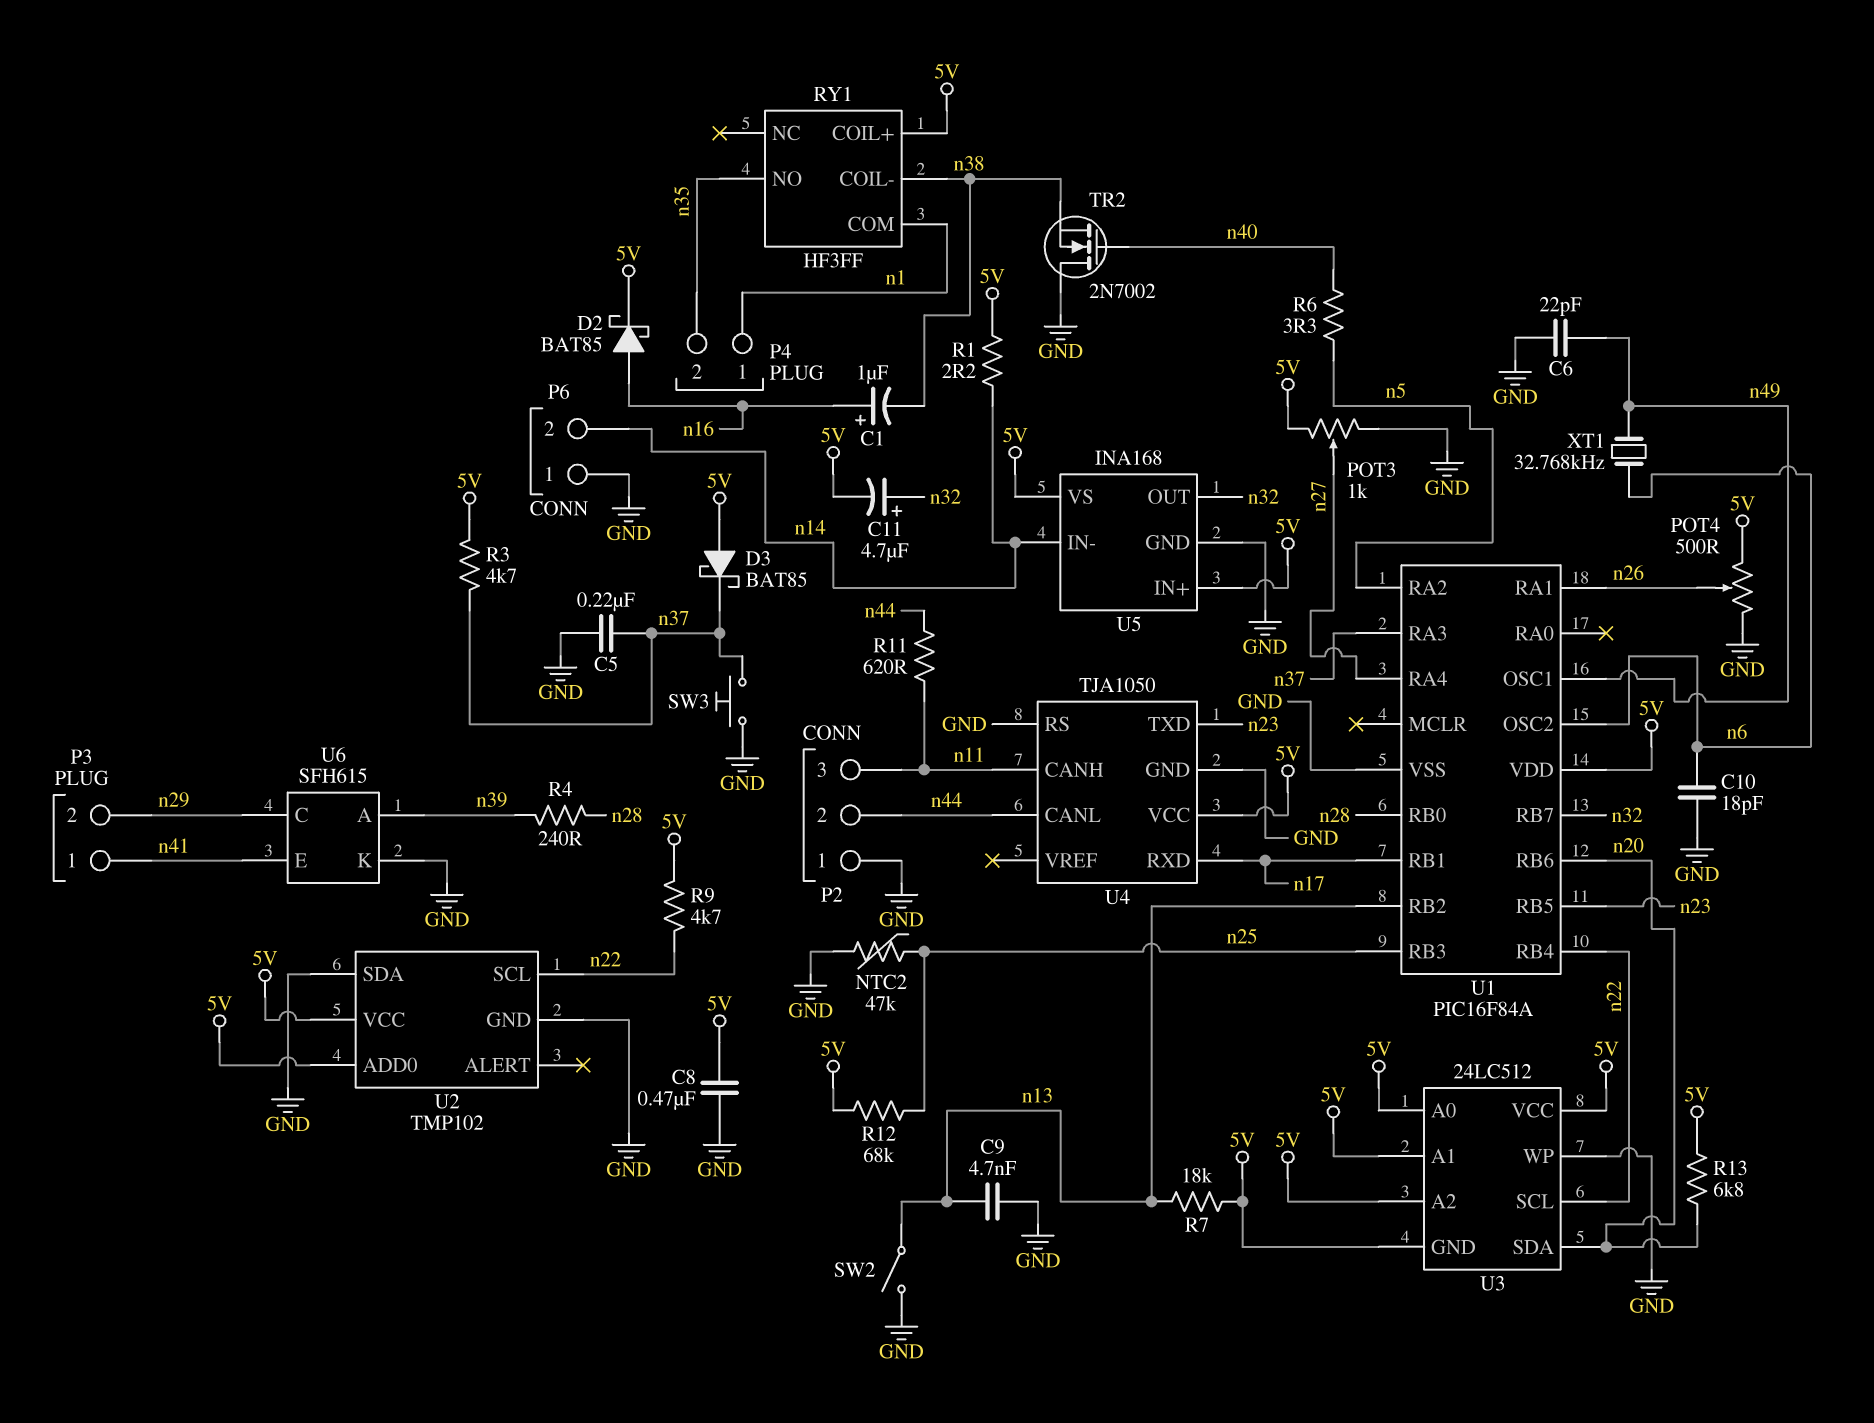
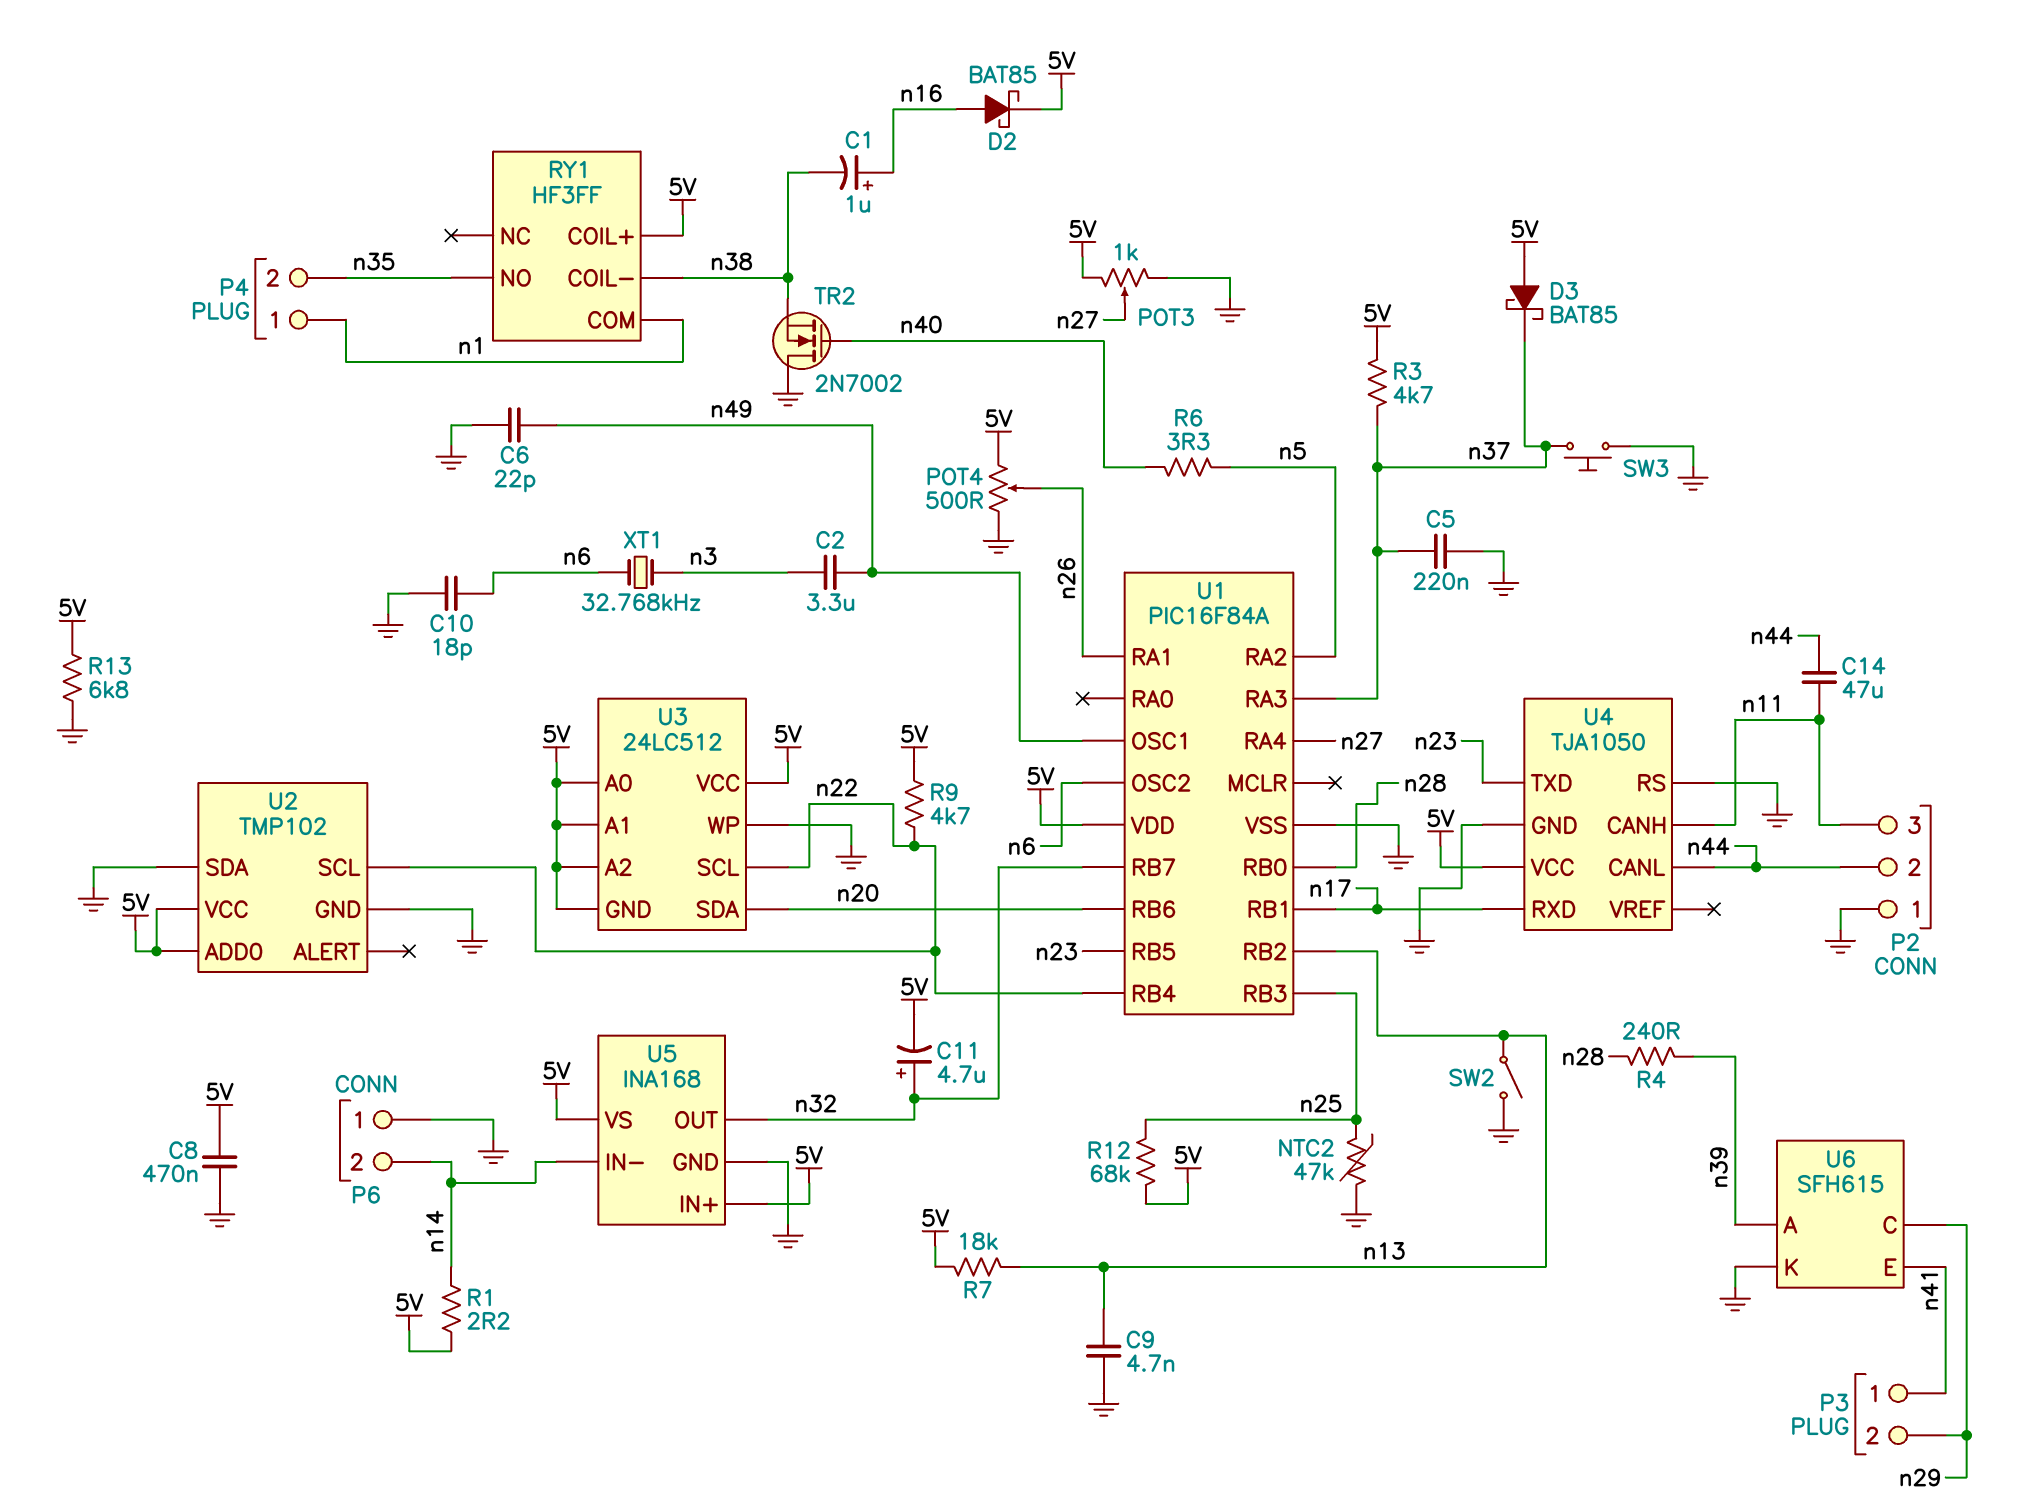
C2: none -> 3.3uF (n3, n49)
C14: none -> 47uF (n11, n44)
R11: 620 (n11, n44) -> none
R13: 6.8k (5V, n20) -> 6.8k (5V, GND)
XT1: 32.768kHz (n6, n49) -> 32.768kHz (n3, n6)

